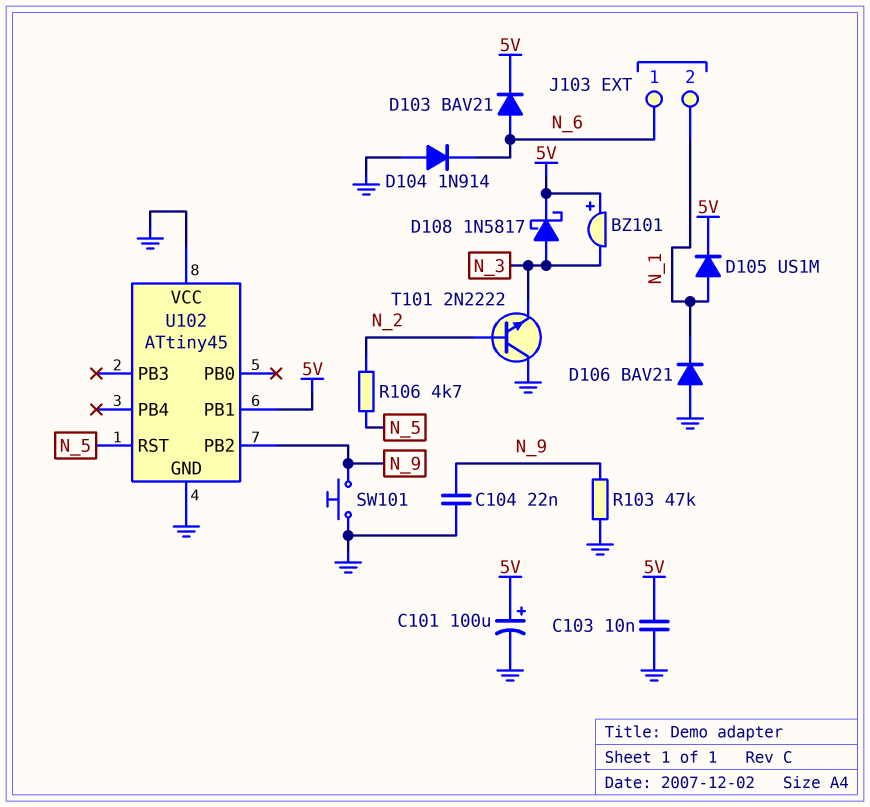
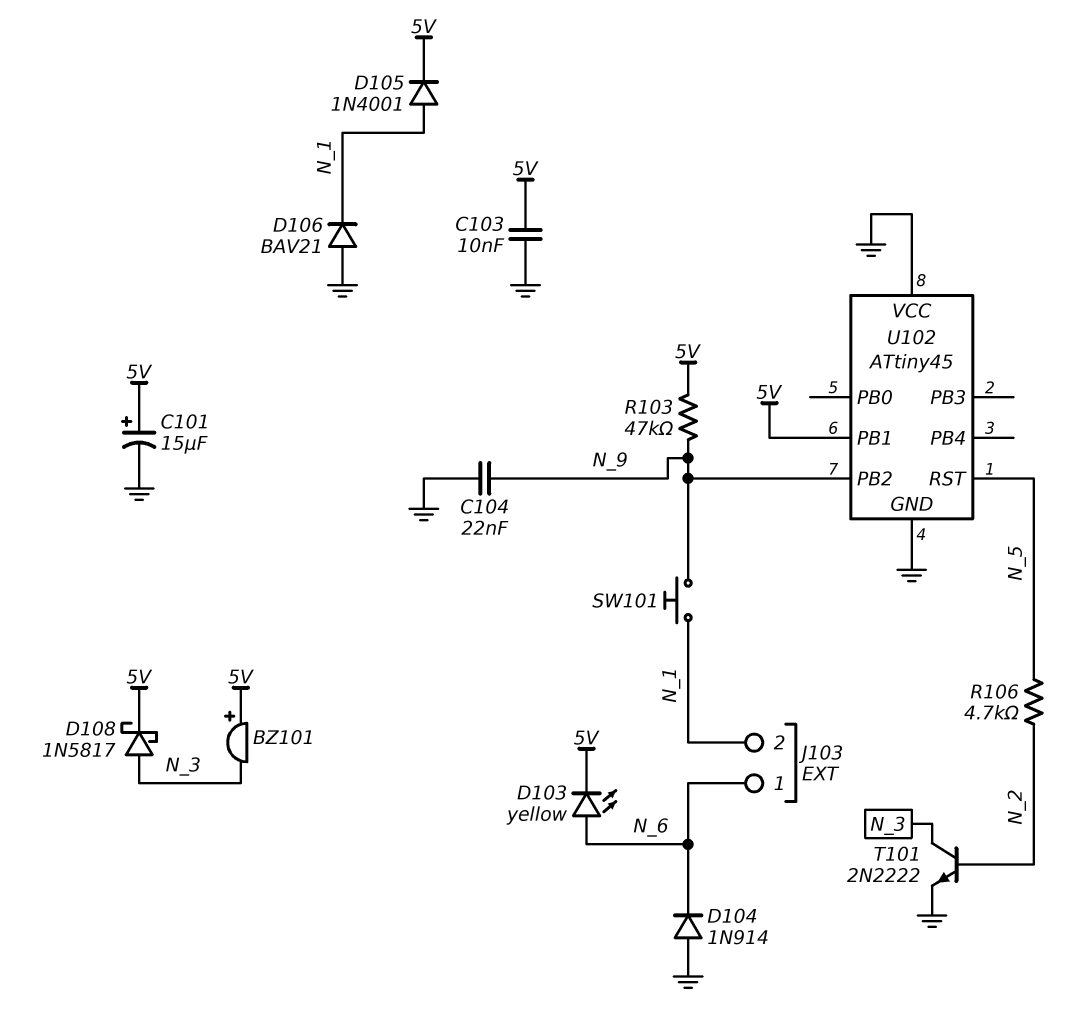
C101: 100uF (plus 5V, minus GND) -> 15uF (plus 5V, minus GND)
D103: diode BAV21 (A N_6, K 5V) -> LED yellow (A N_6, K 5V)
D105: diode US1M (A N_1, K 5V) -> diode 1N4001 (A N_1, K 5V)
R103: 47k (GND, N_9) -> 47k (5V, N_9)
SW101: button (GND, N_9) -> button (N_1, N_9)
T101: NPN 2N2222 (B N_2, C GND, E N_3) -> NPN 2N2222 (B N_2, C N_3, E GND)

